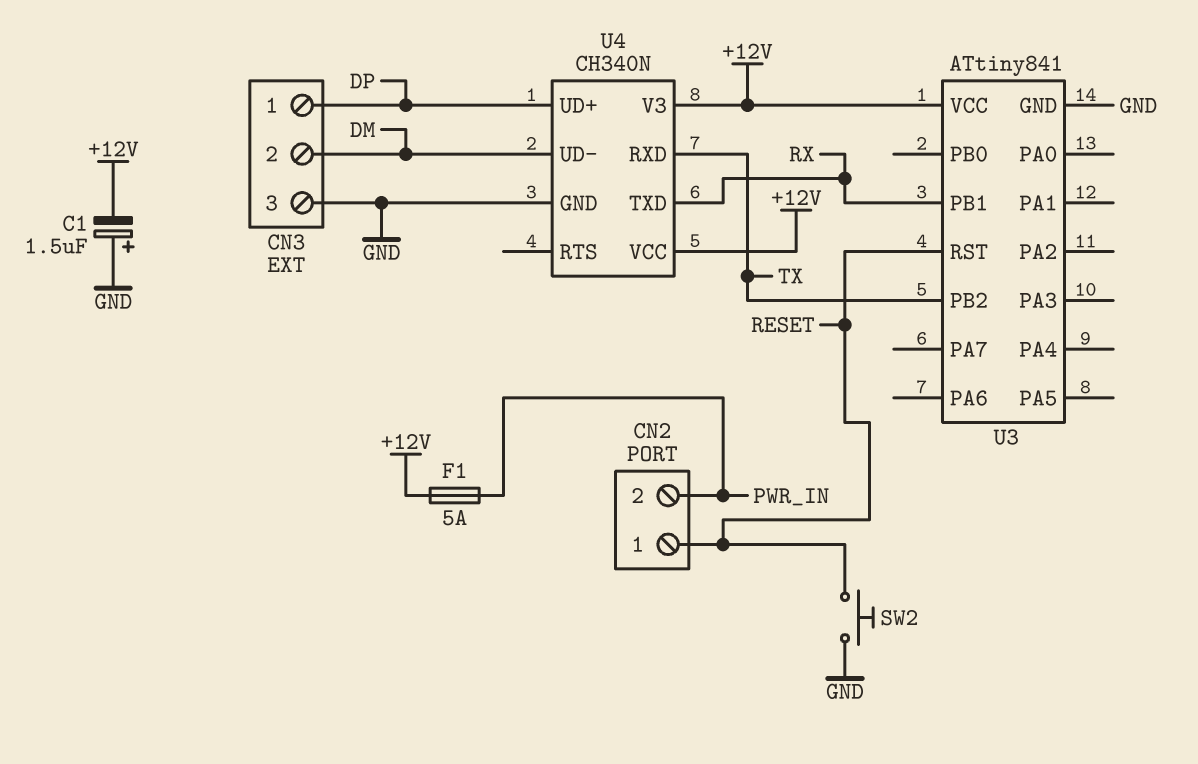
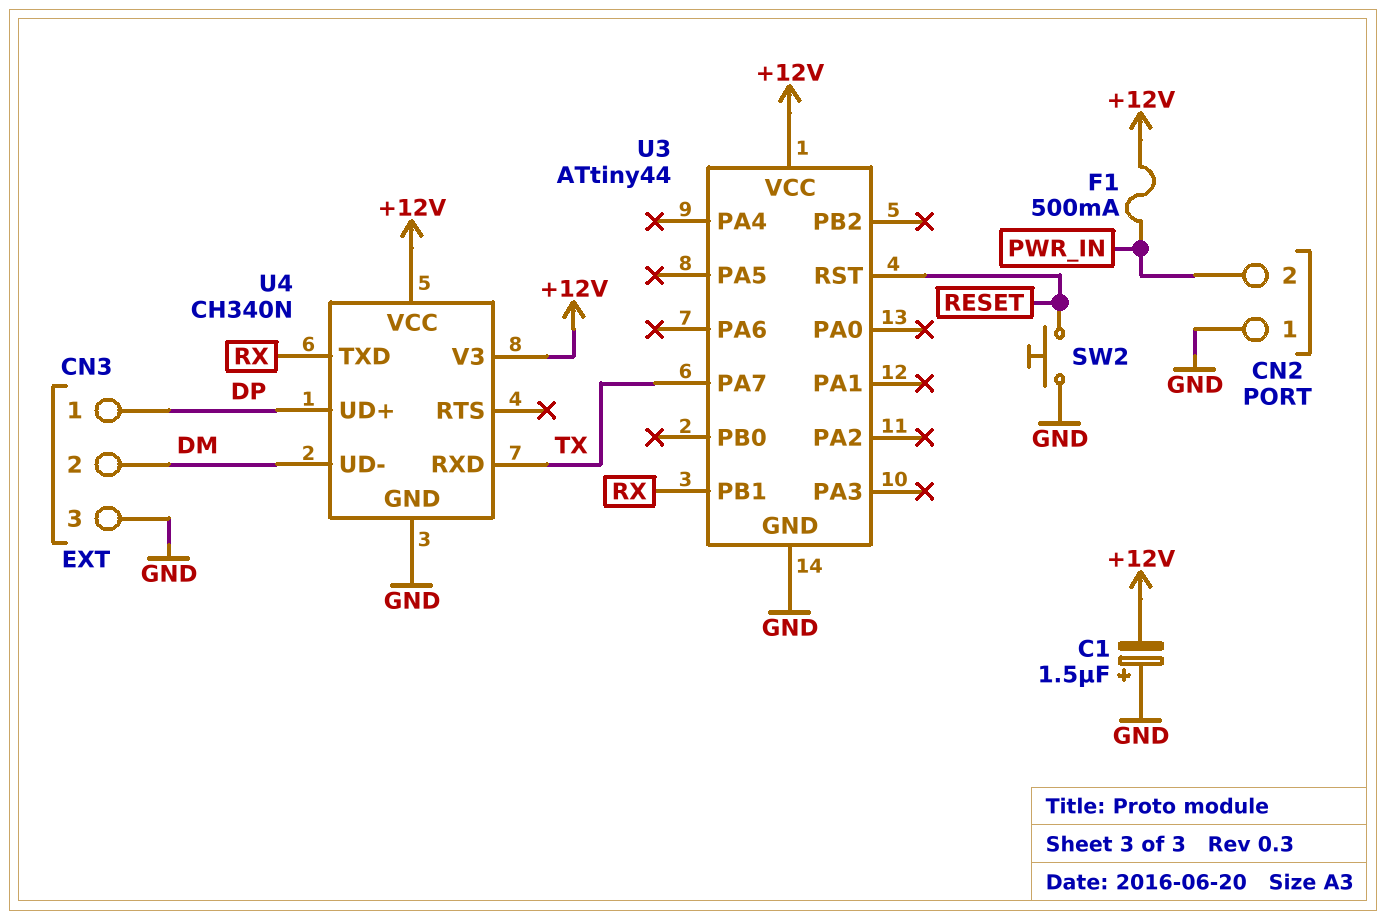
CN2 pin 1: RESET -> GND
F1: 5A (+12V, PWR_IN) -> 500mA (+12V, PWR_IN)
U3: ATtiny841 -> ATtiny44
U3 pin PA7: none -> TX
U3 pin PB2: TX -> none

